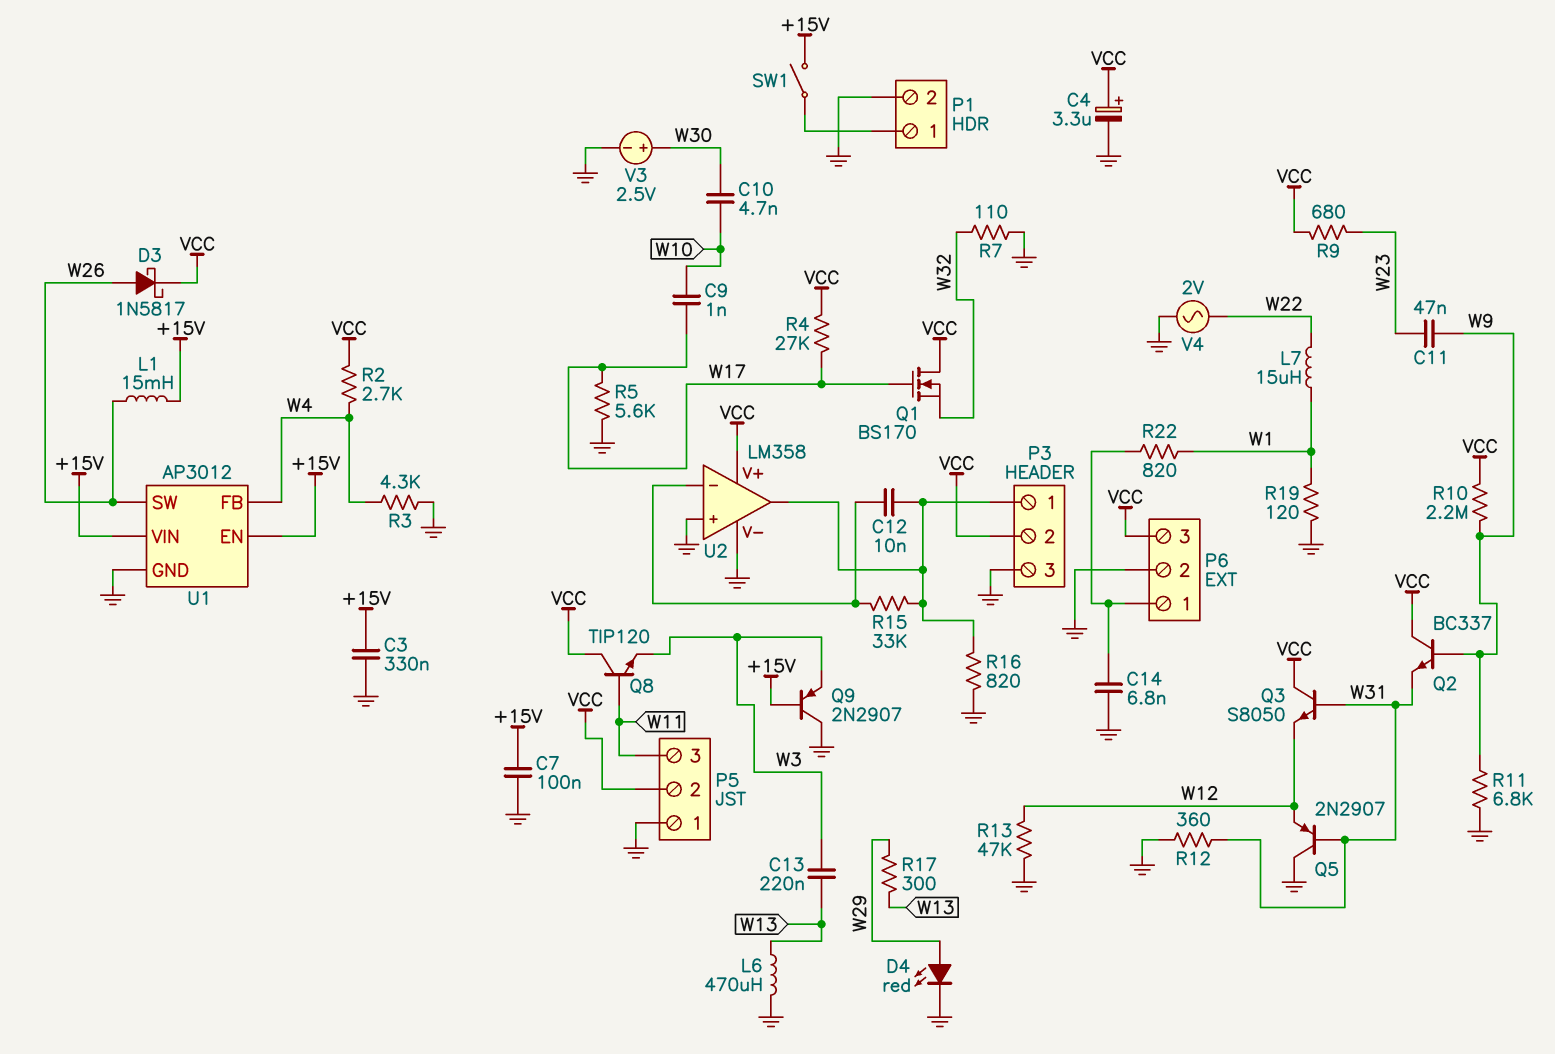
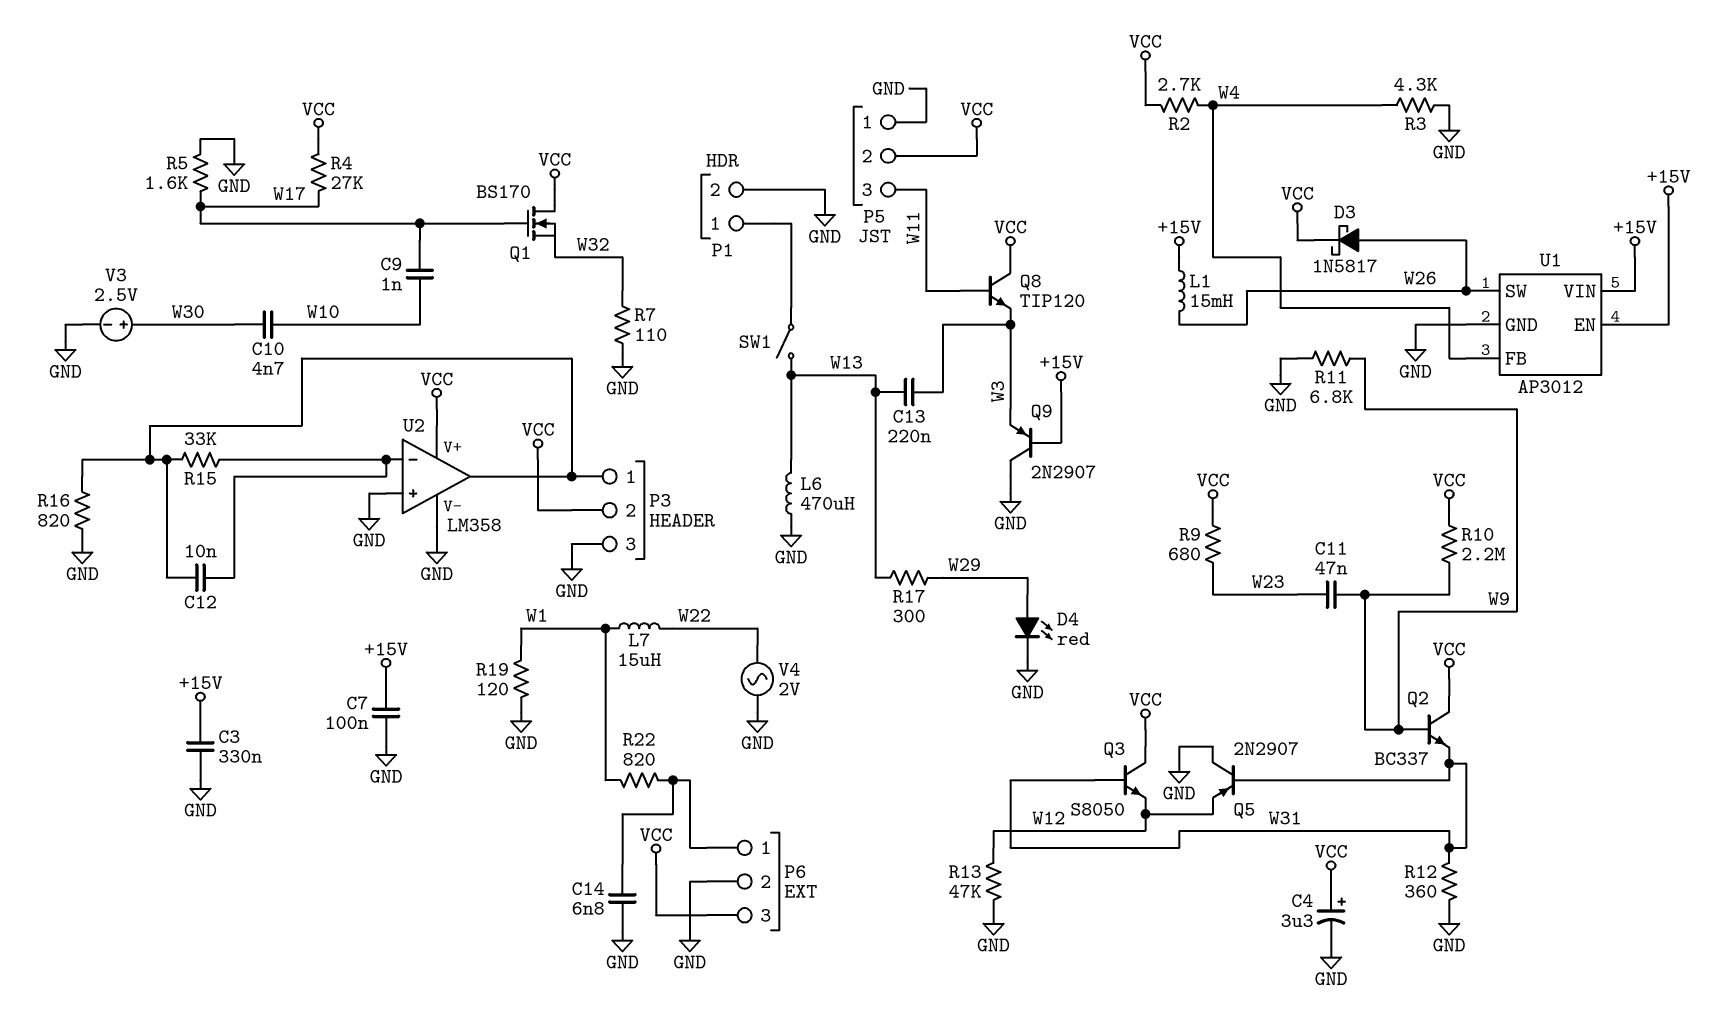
R5: 5.6k (GND, W17) -> 1.6k (GND, W17)
SW1: switch (+15V, P1/1) -> switch (P1/1, W13)

